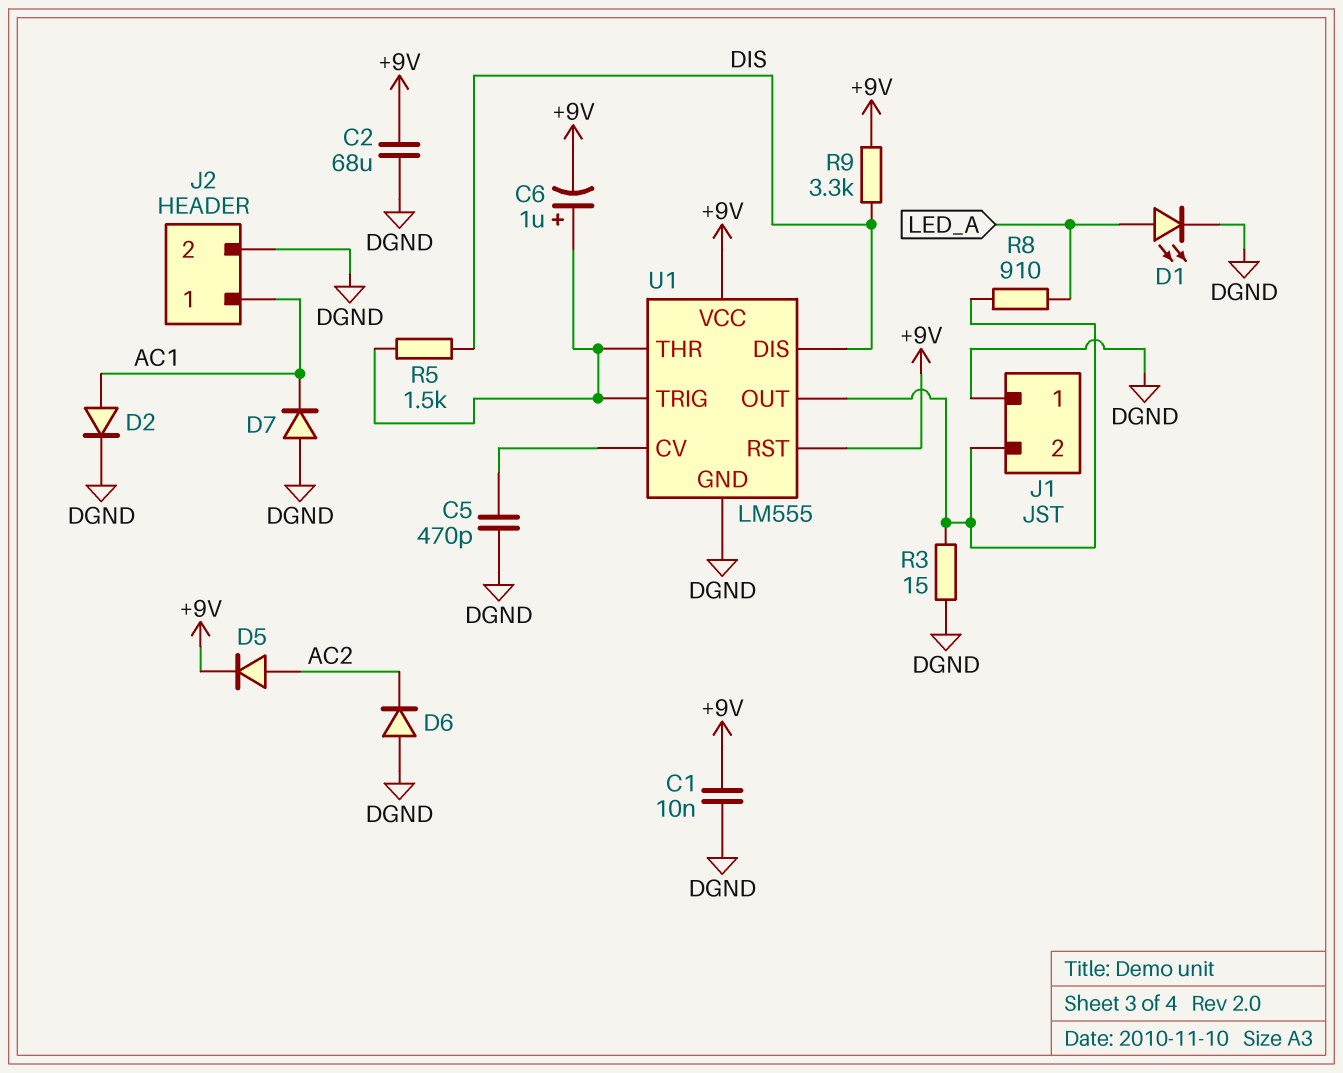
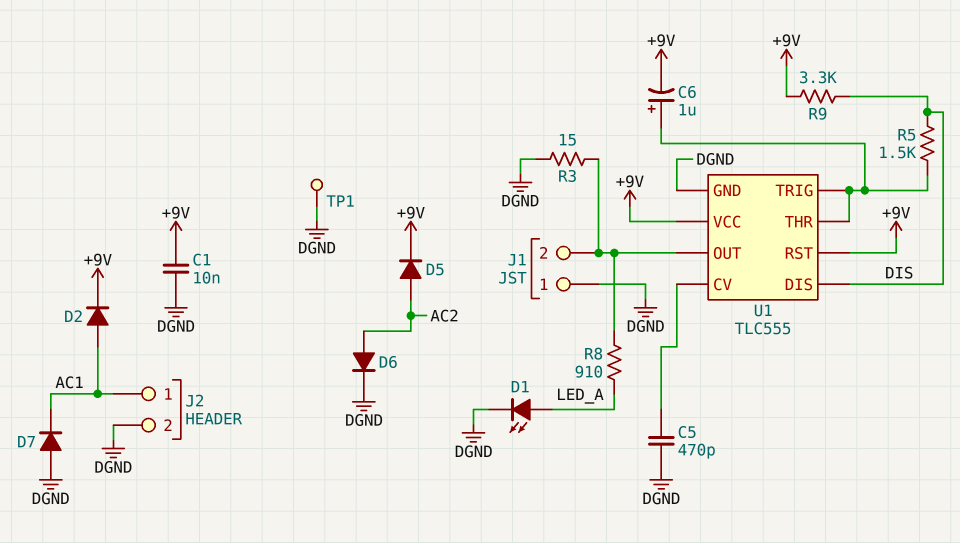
C2: 68uF (+9V, DGND) -> none
D2: diode (A AC1, K DGND) -> diode (A AC1, K +9V)
D6: diode (A DGND, K AC2) -> diode (A AC2, K DGND)
TP1: none -> test point (DGND)
U1: LM555 -> TLC555

